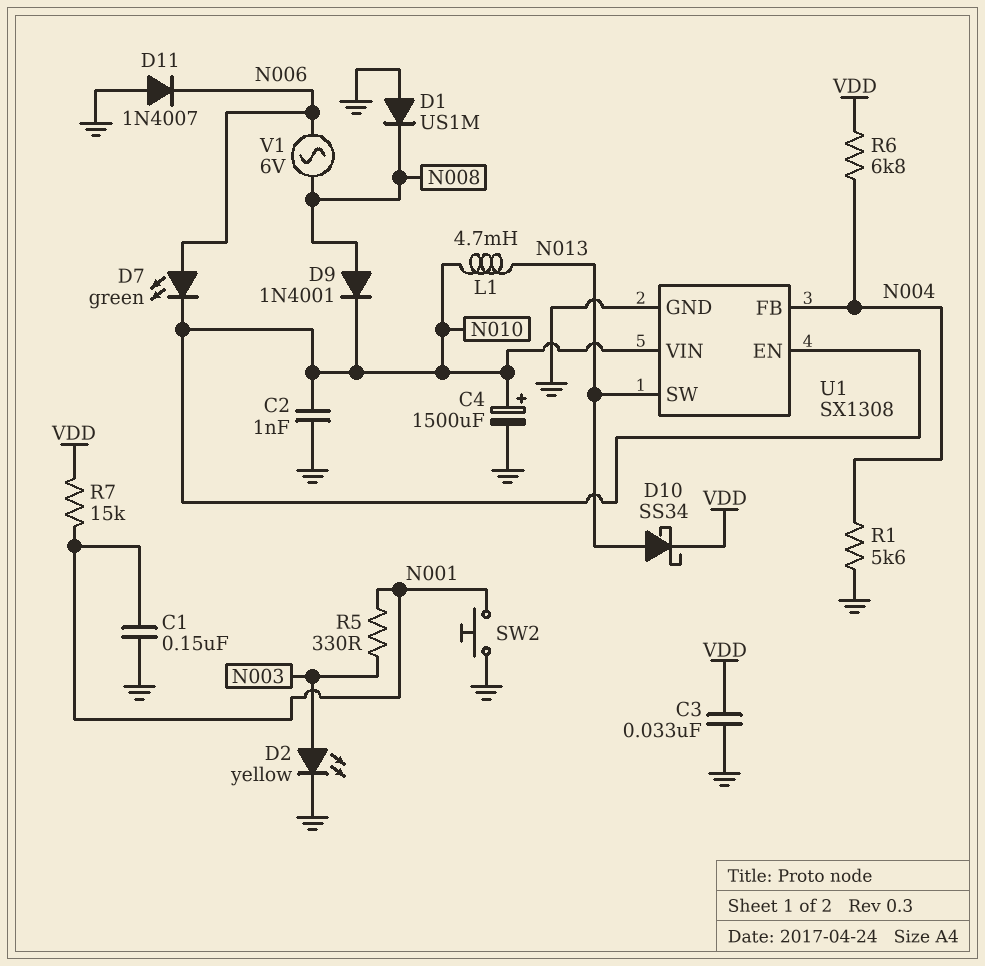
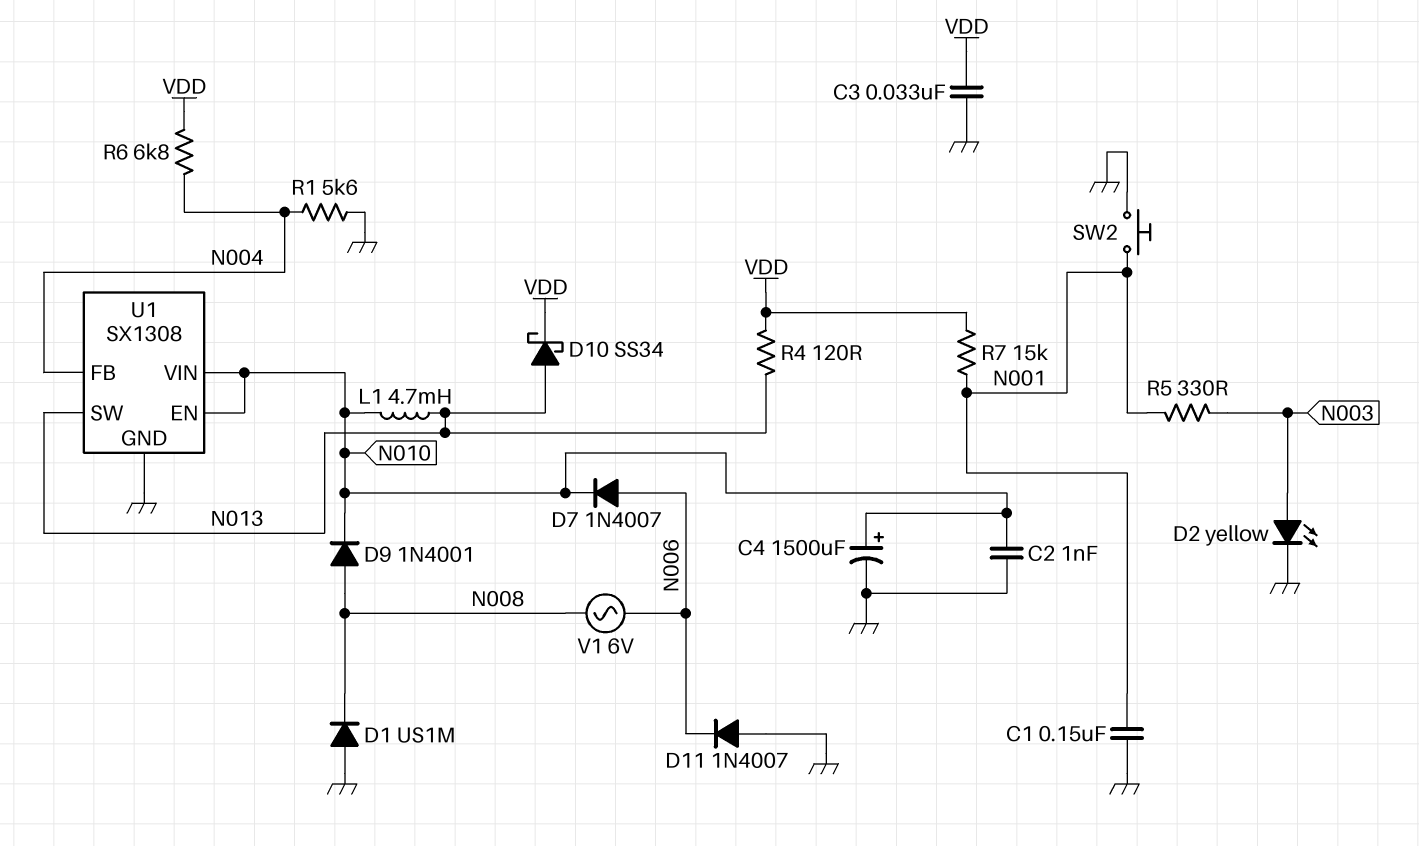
D7: LED green (A N006, K N010) -> diode 1N4007 (A N006, K N010)
R4: none -> 120 (N013, VDD)

